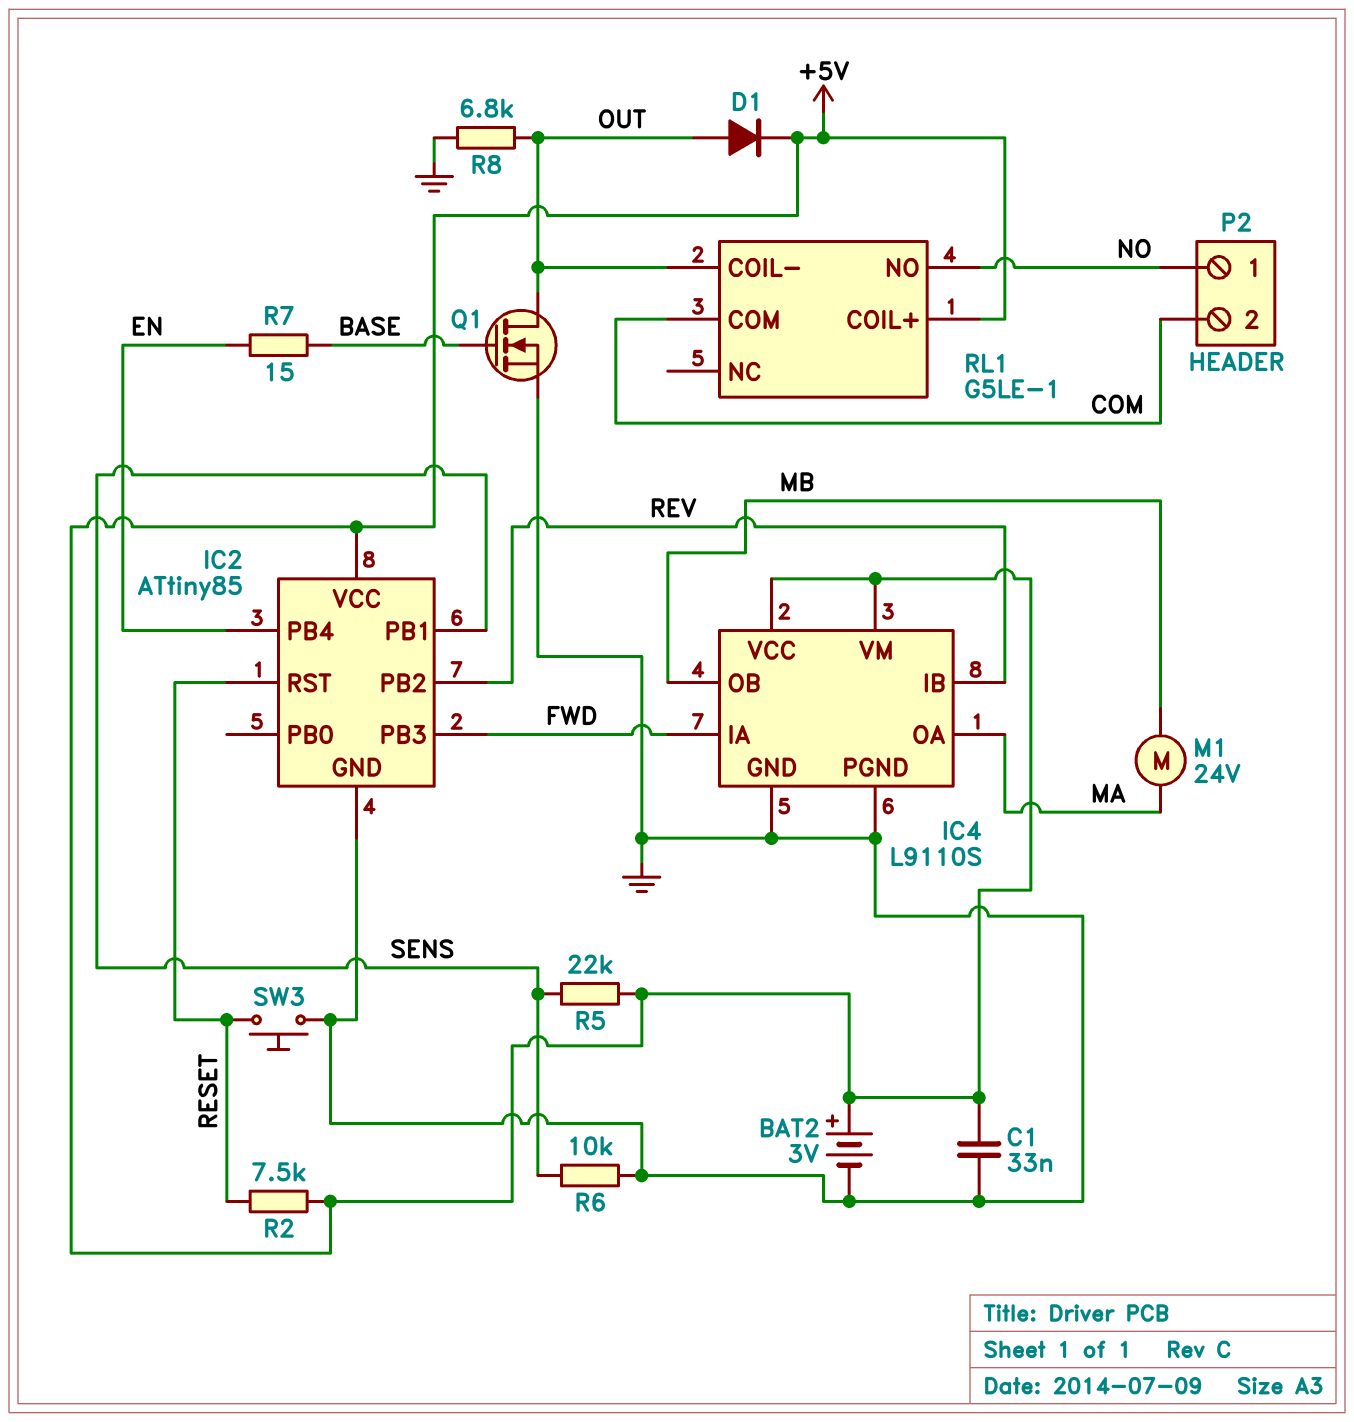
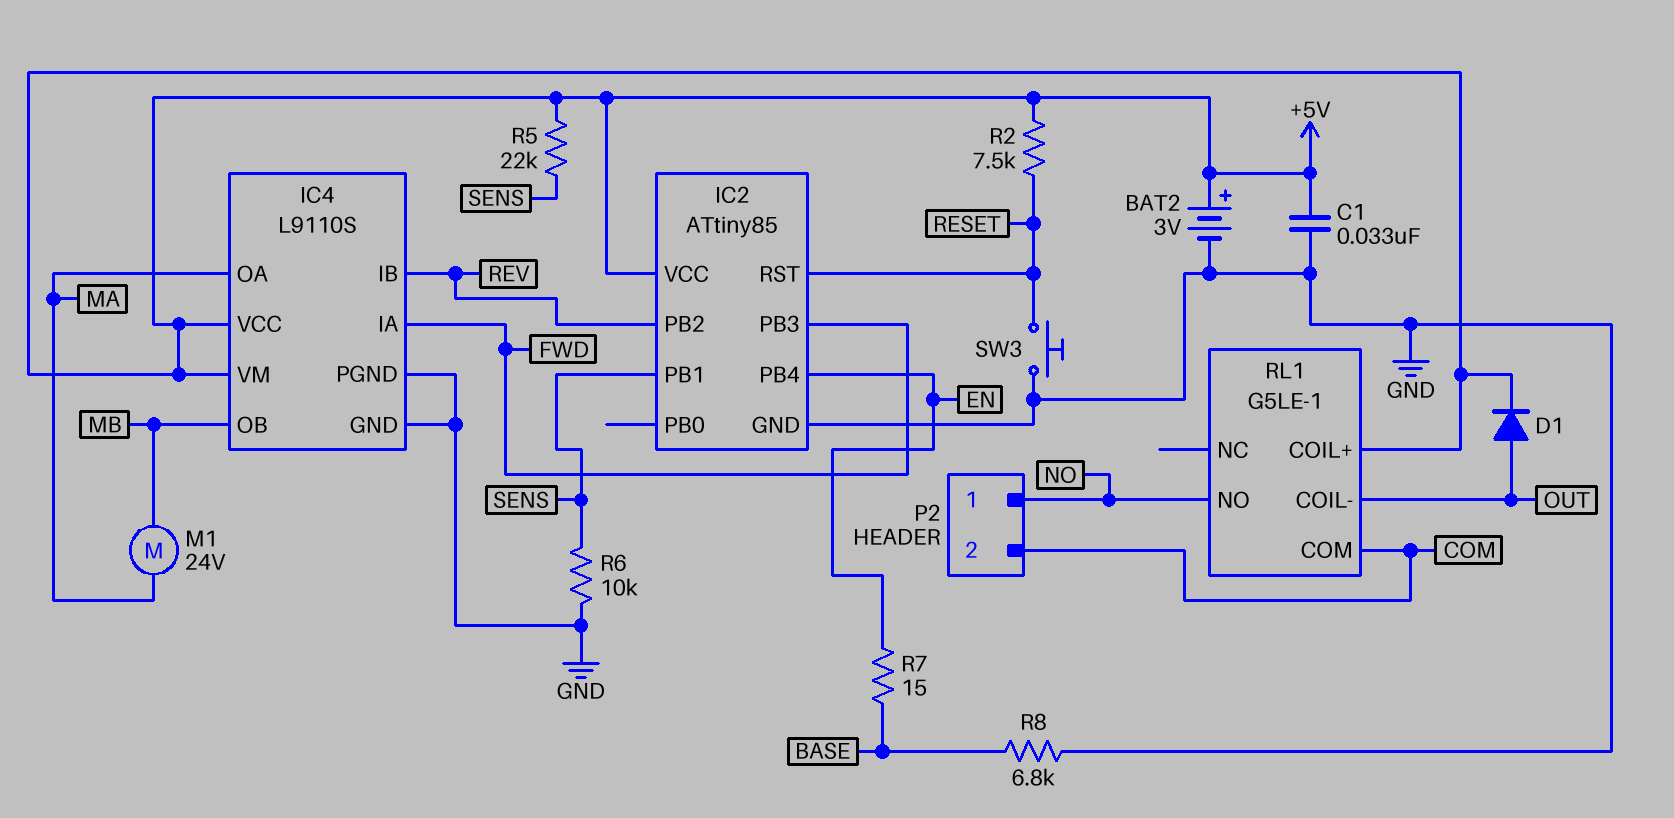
Q1: NMOS (G BASE, D OUT, S GND) -> none
R8: 6.8k (GND, OUT) -> 6.8k (BASE, GND)

